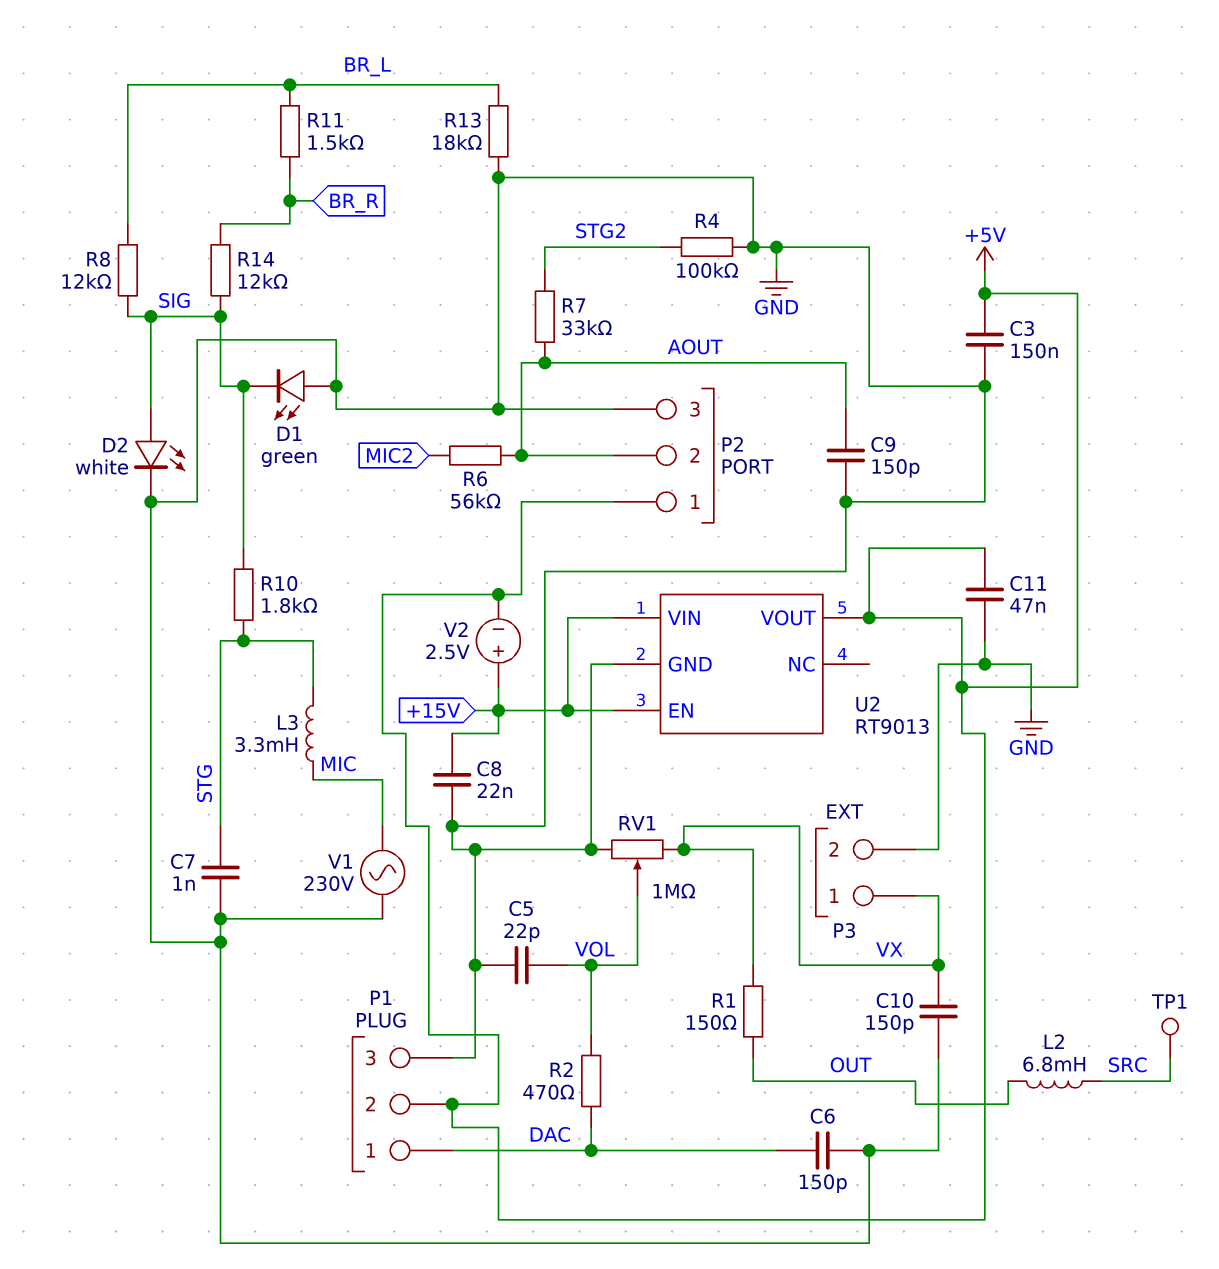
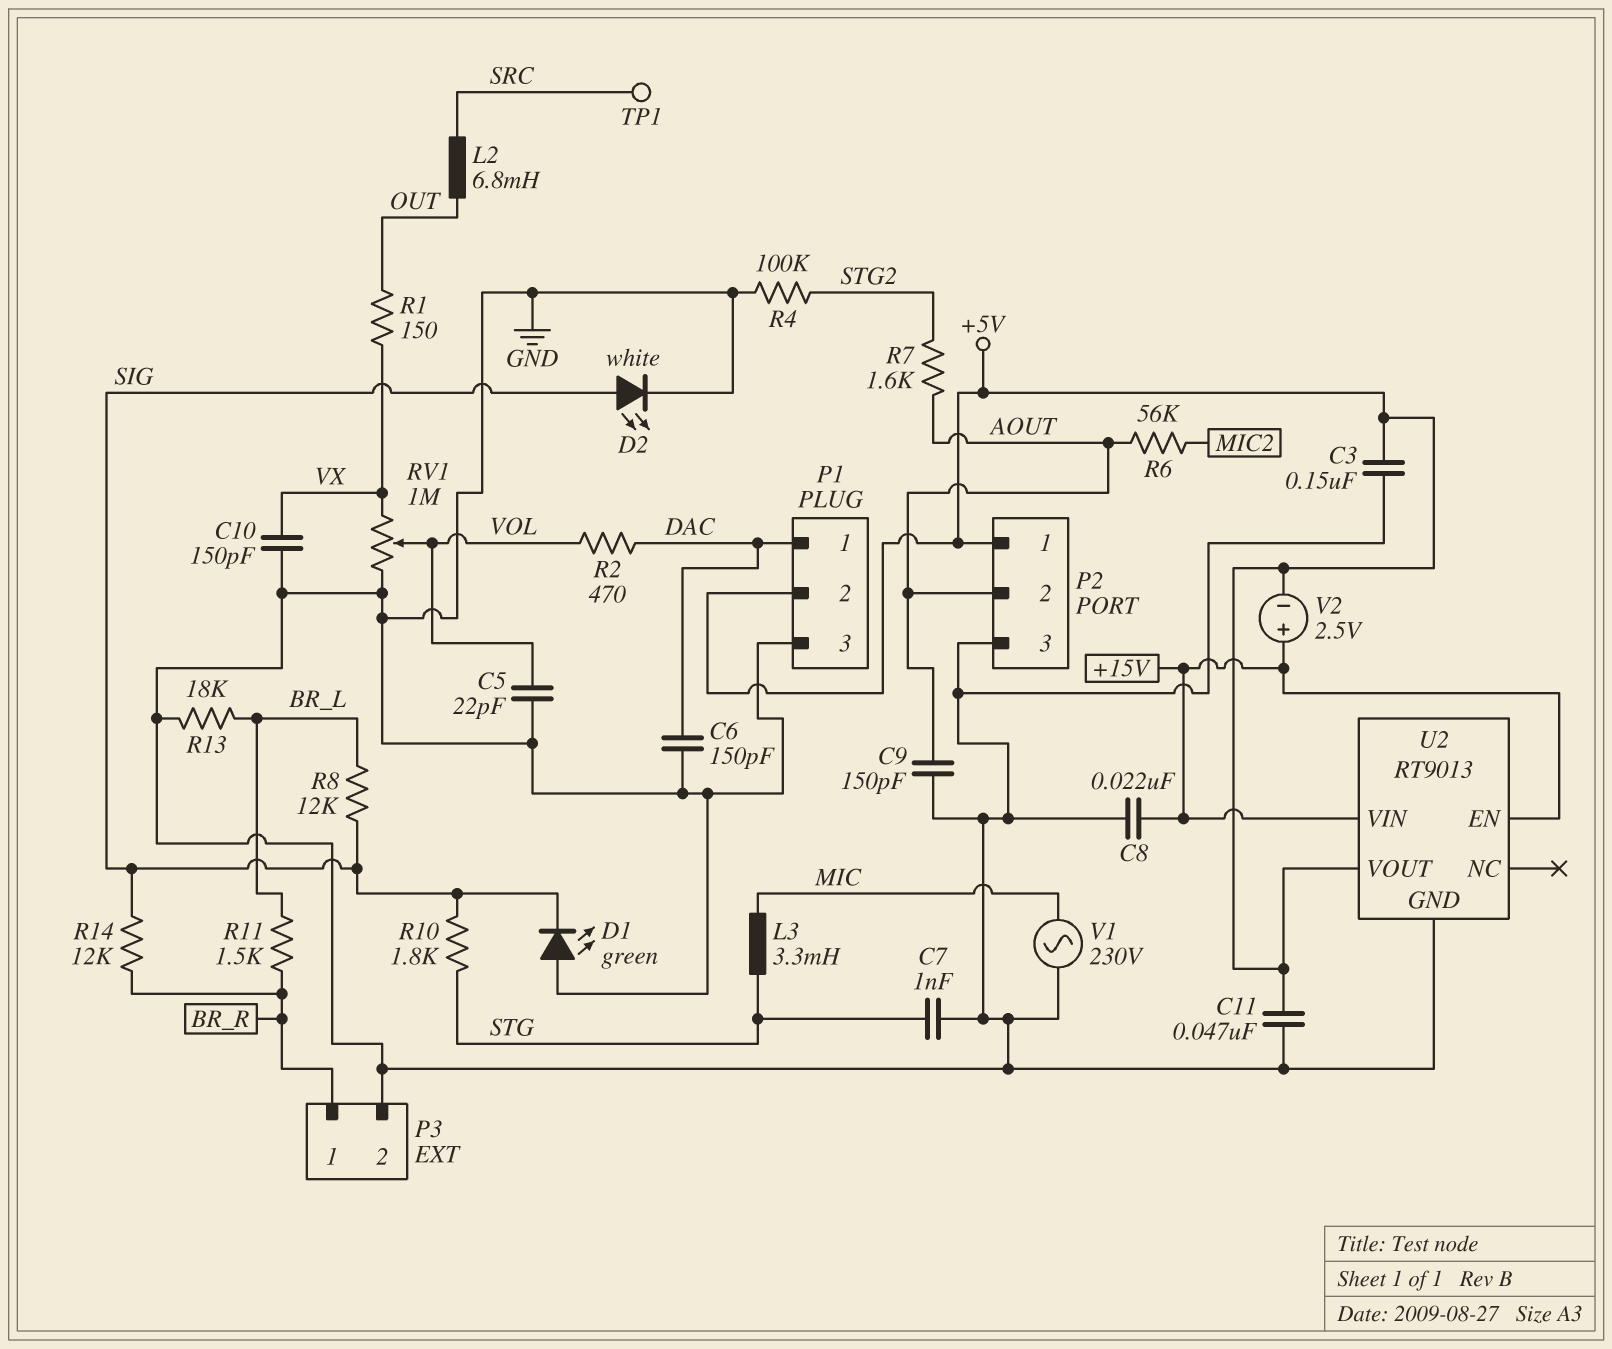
P3 pin 1: VX -> BR_R
R7: 33k (AOUT, STG2) -> 1.6k (AOUT, STG2)

